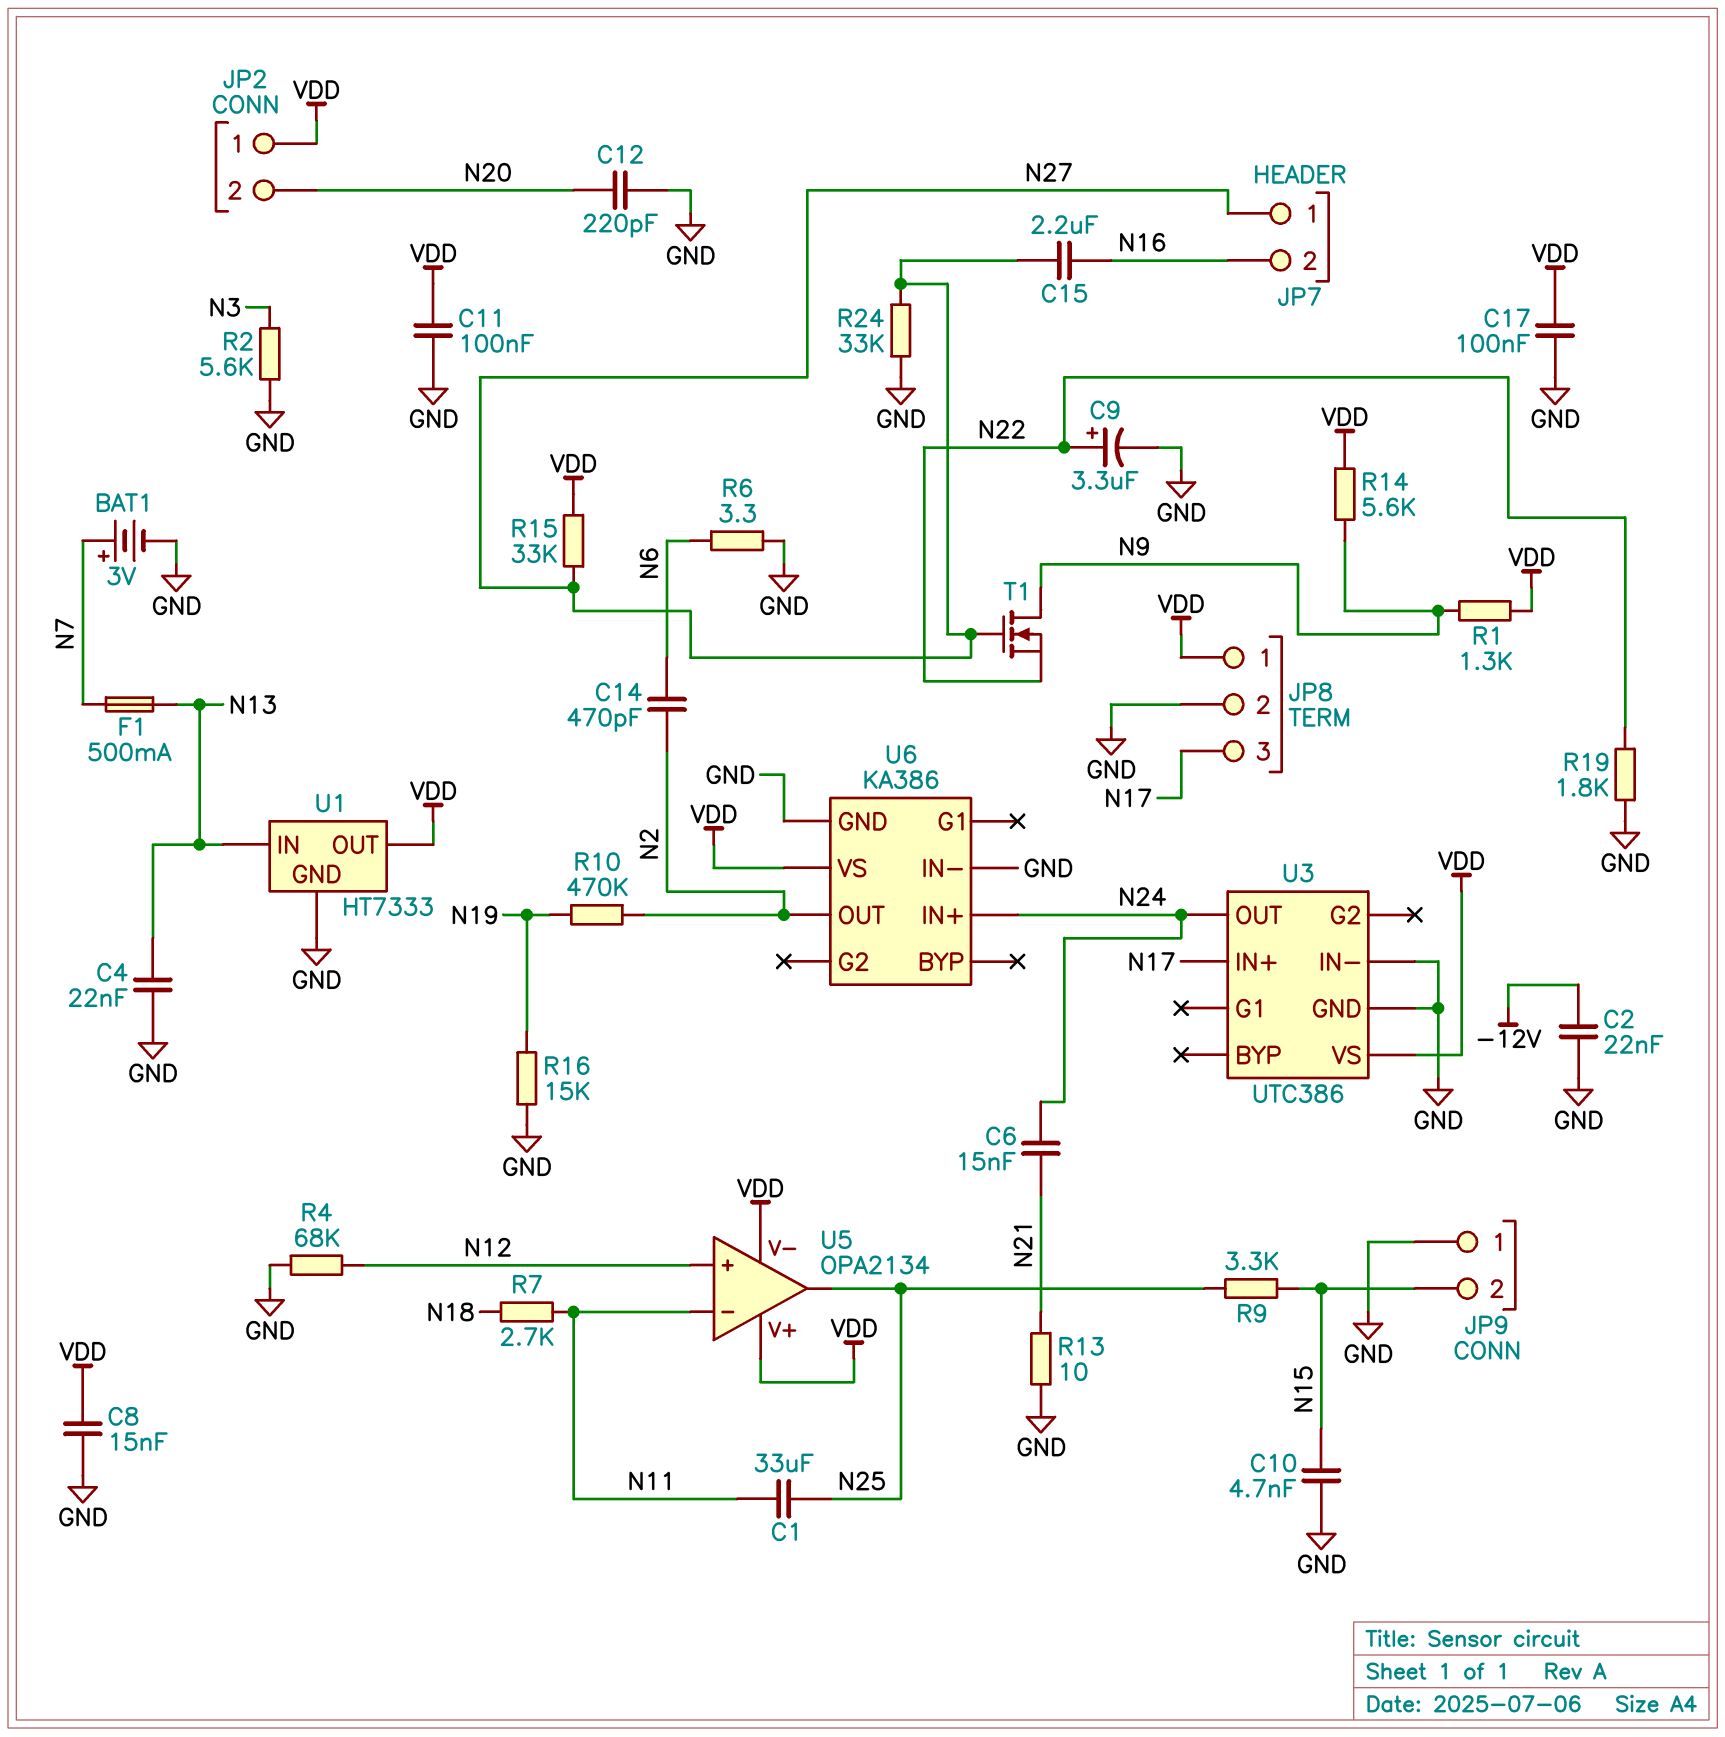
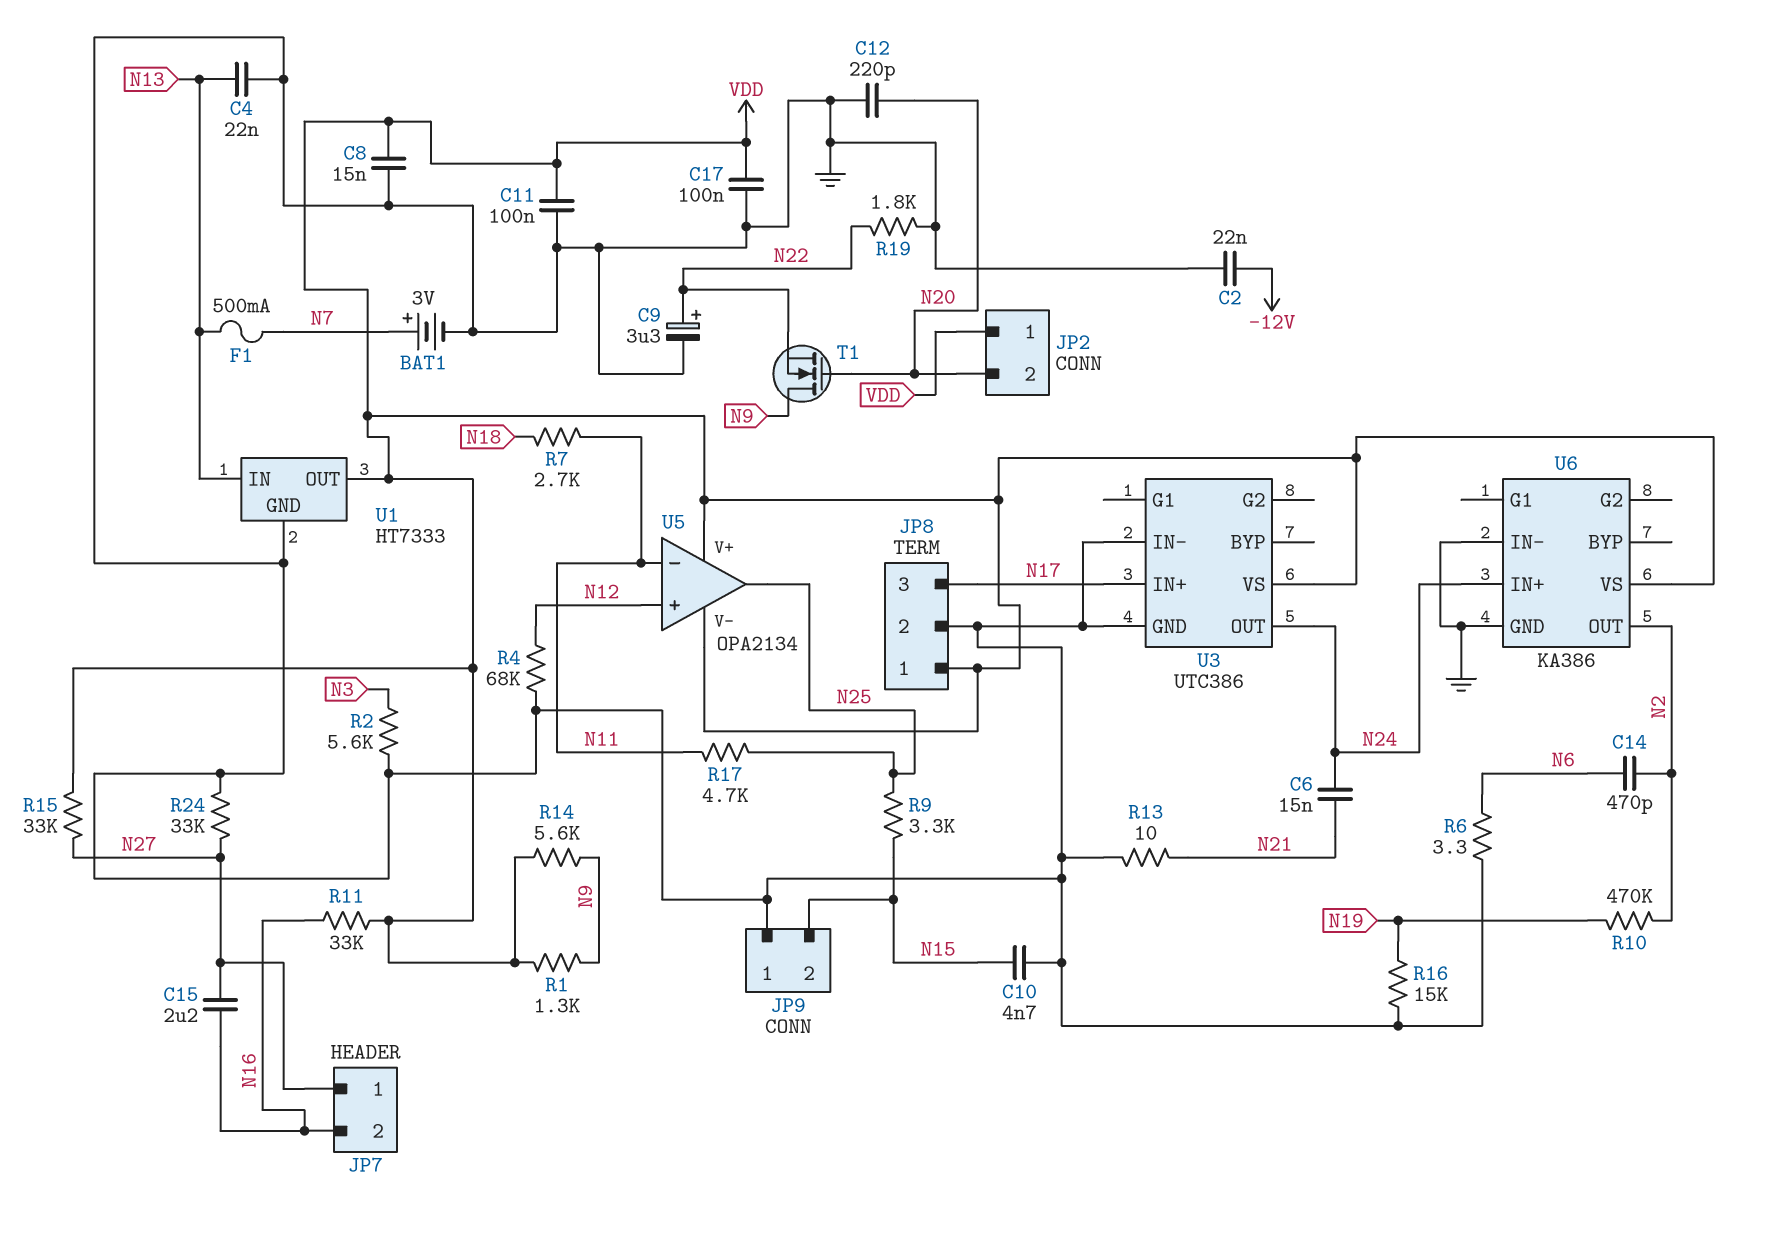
C1: 33uF (N11, N25) -> none
R11: none -> 33k (N16, VDD)
R17: none -> 4.7k (N11, N25)
T1: NMOS (G N27, D N9, S N22) -> NMOS (G N20, D N9, S N22)

